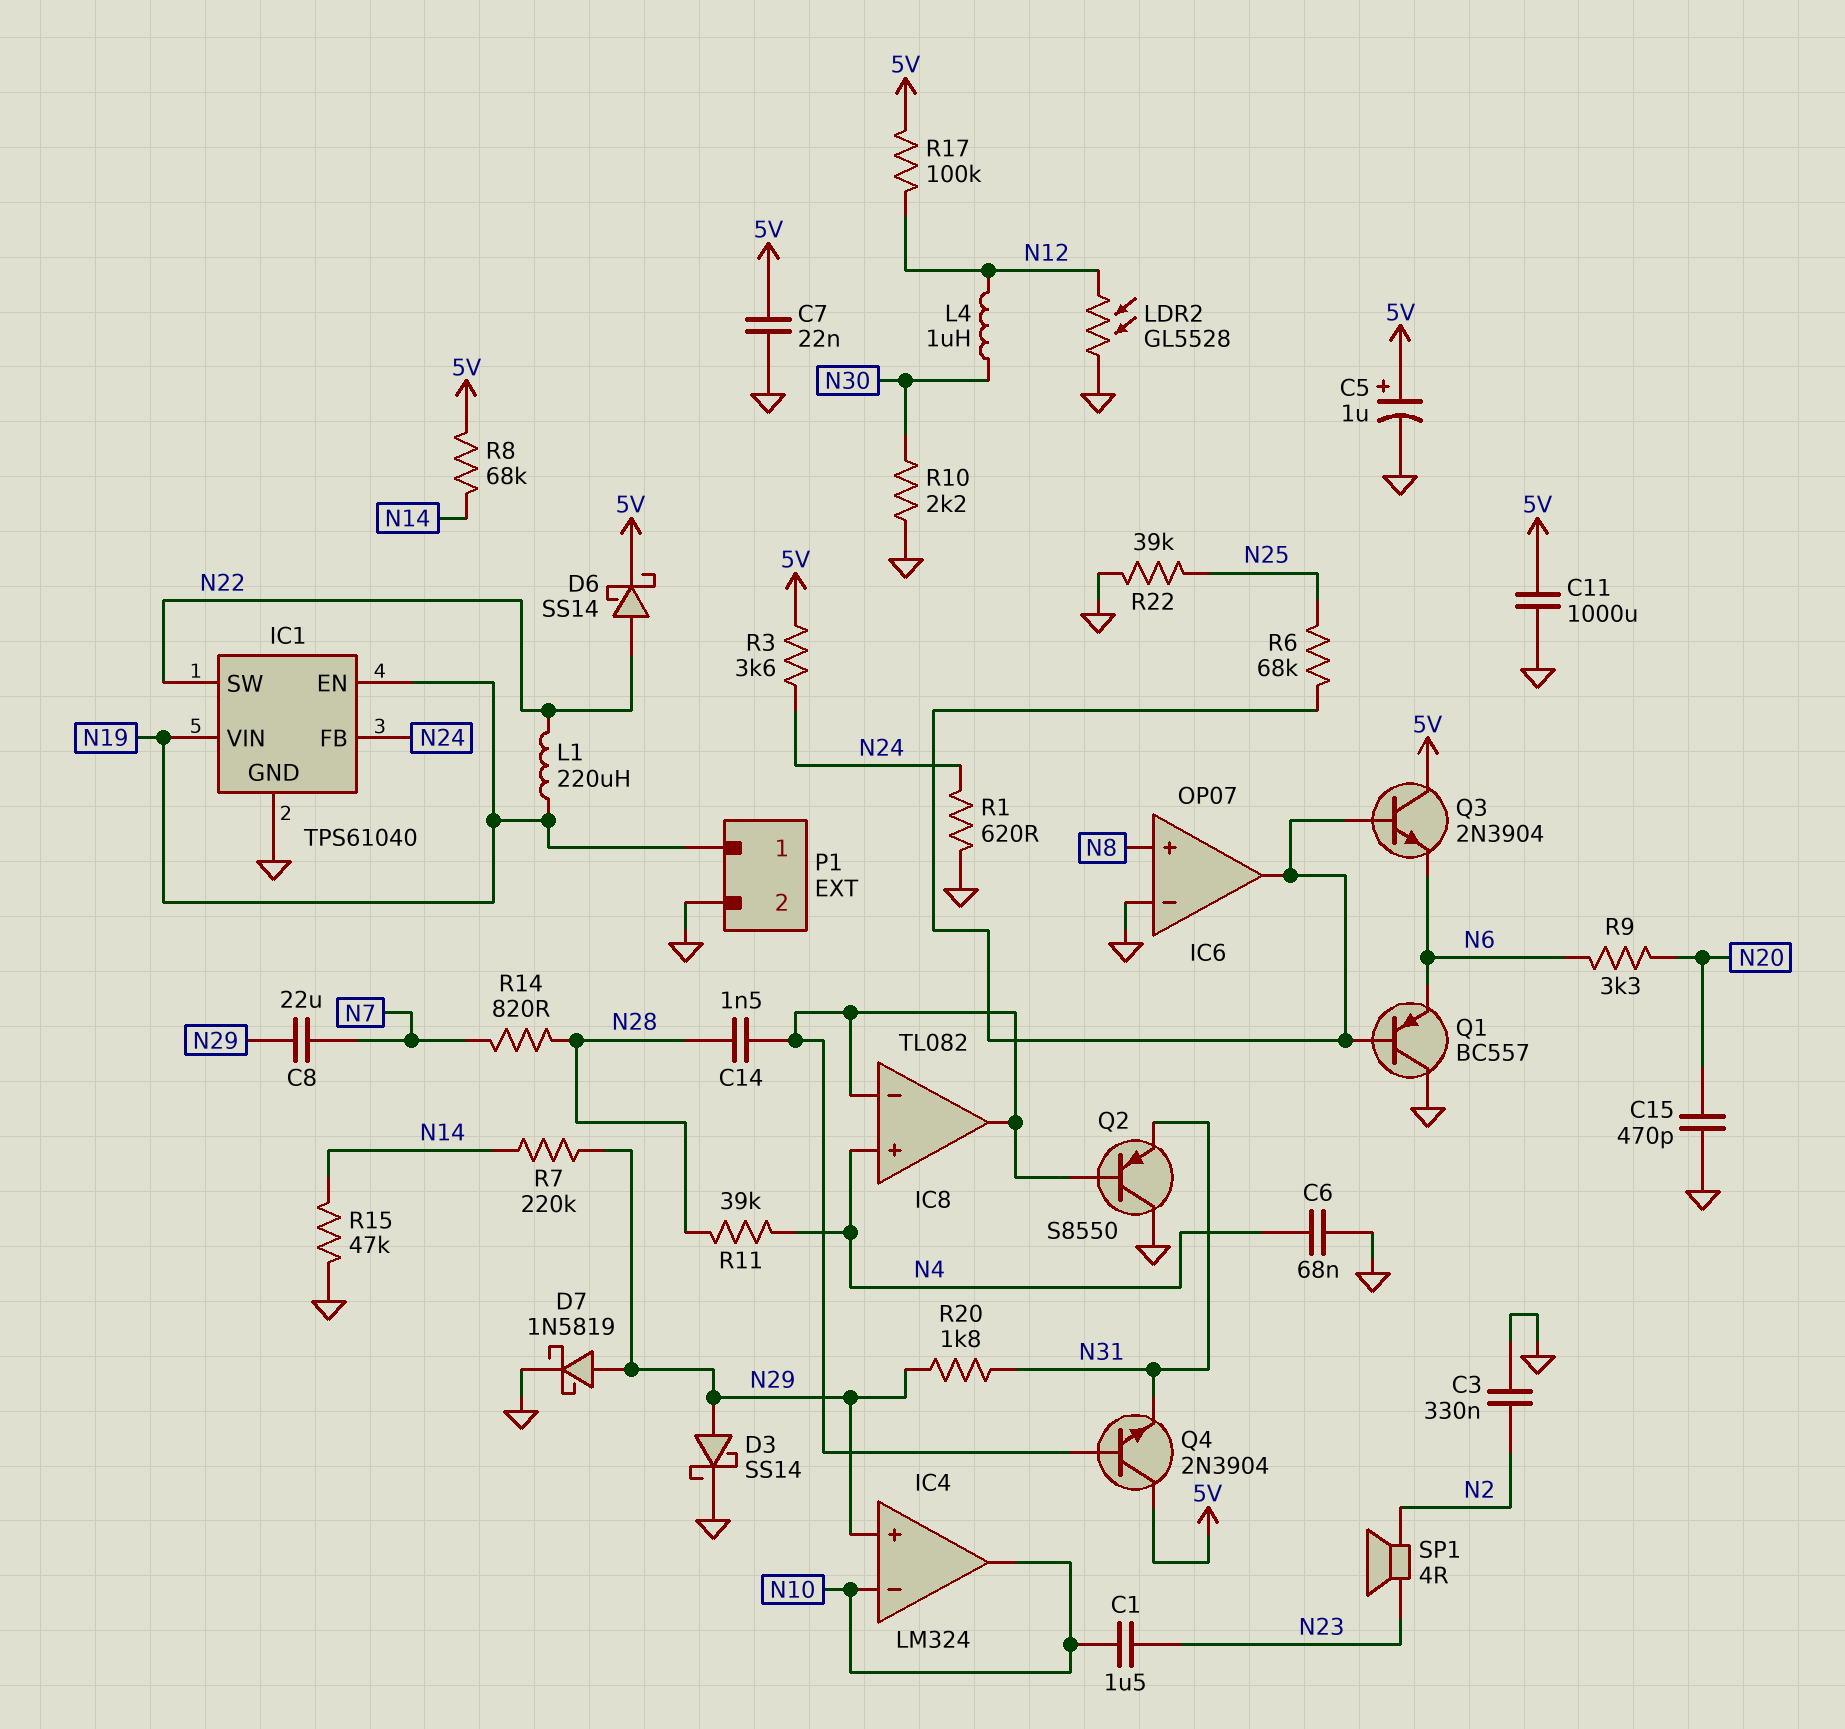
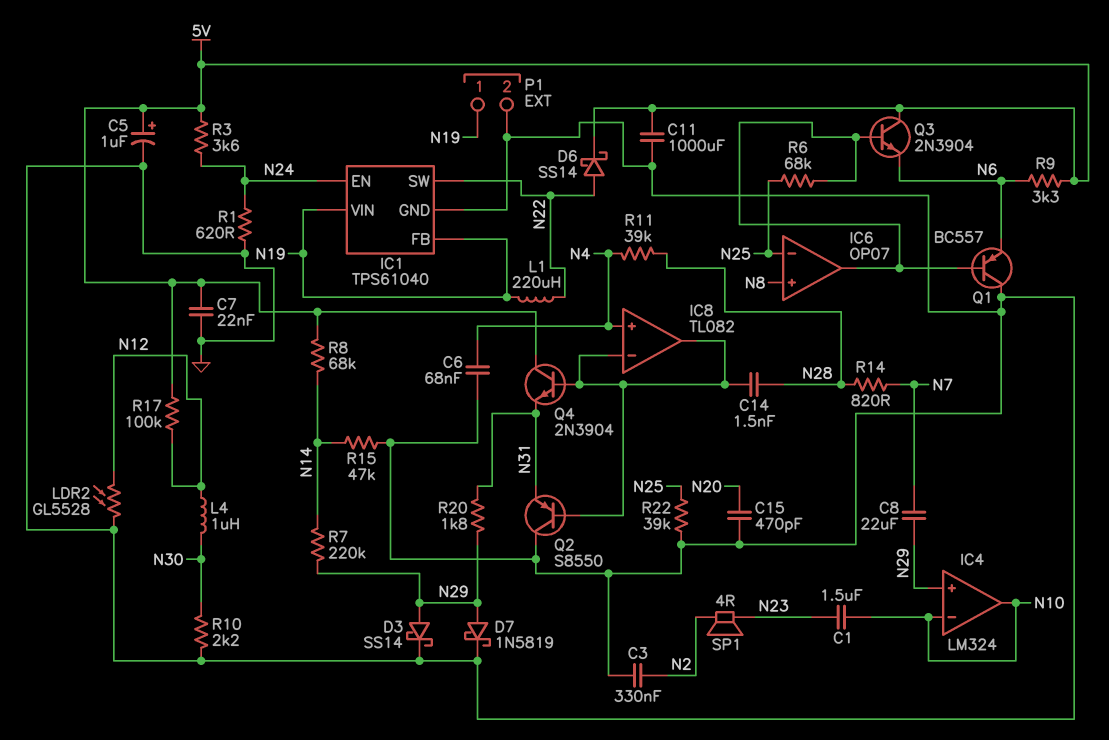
IC1 pin EN: N19 -> N24
IC1 pin FB: N24 -> N19
IC6 pin in-: GND -> N25
R9: 3.3k (N6, N20) -> 3.3k (5V, N6)

